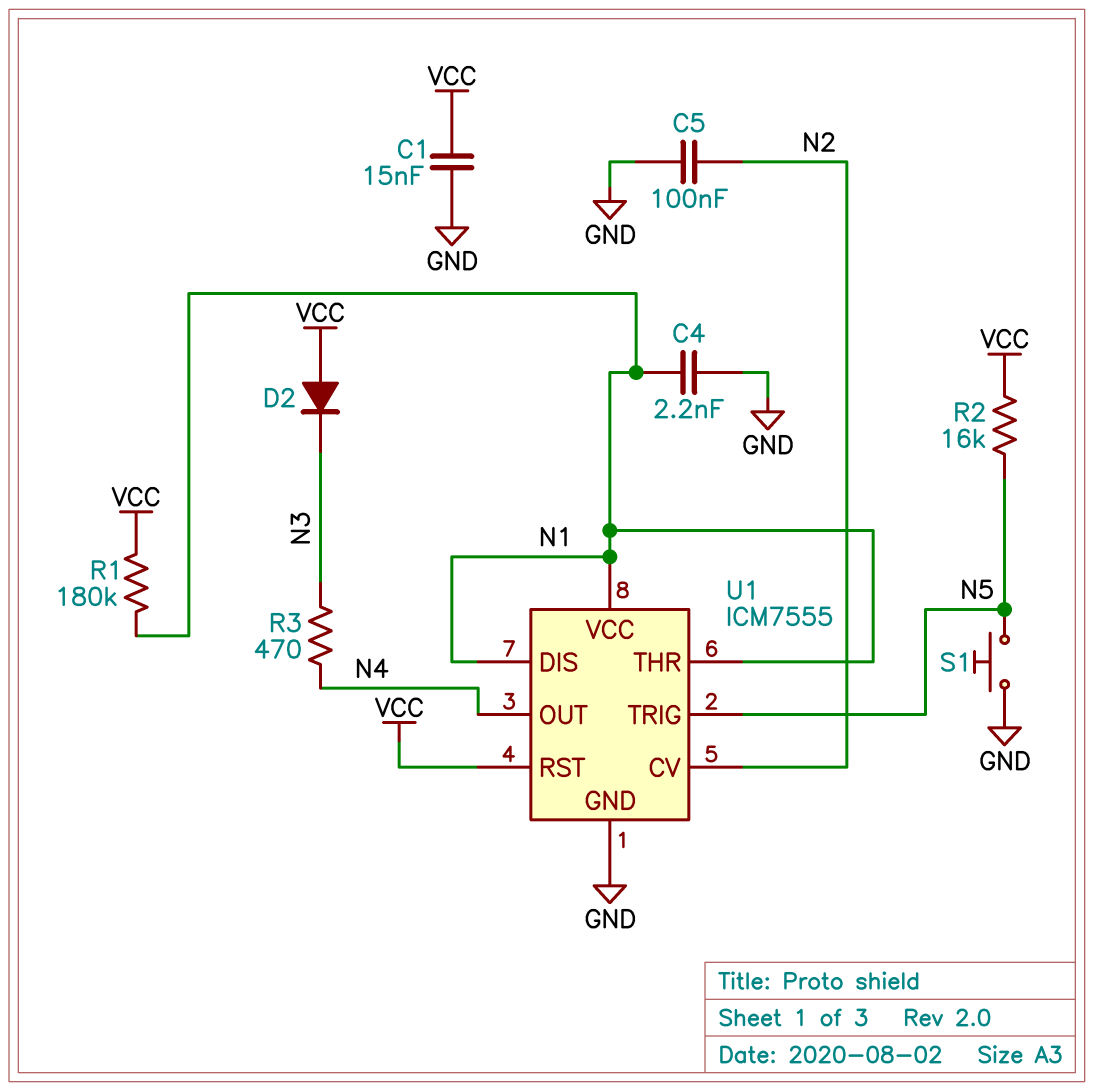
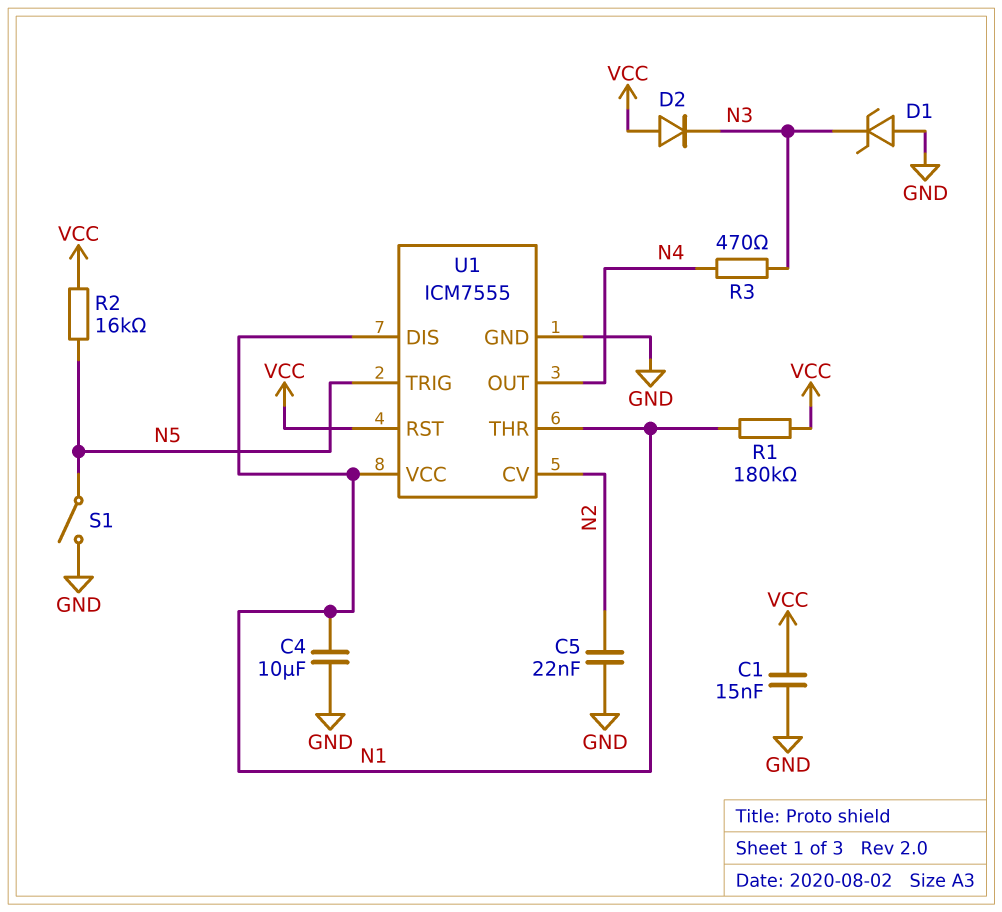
C4: 2.2nF (GND, N1) -> 10uF (GND, N1)
C5: 100nF (GND, N2) -> 22nF (GND, N2)
D1: none -> zener (A GND, K N3)
S1: button (GND, N5) -> switch (GND, N5)

